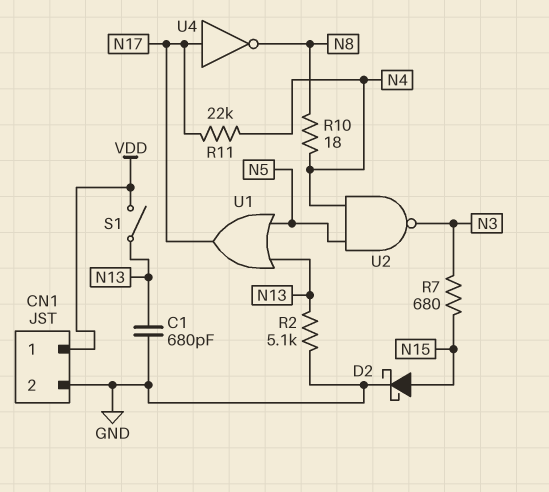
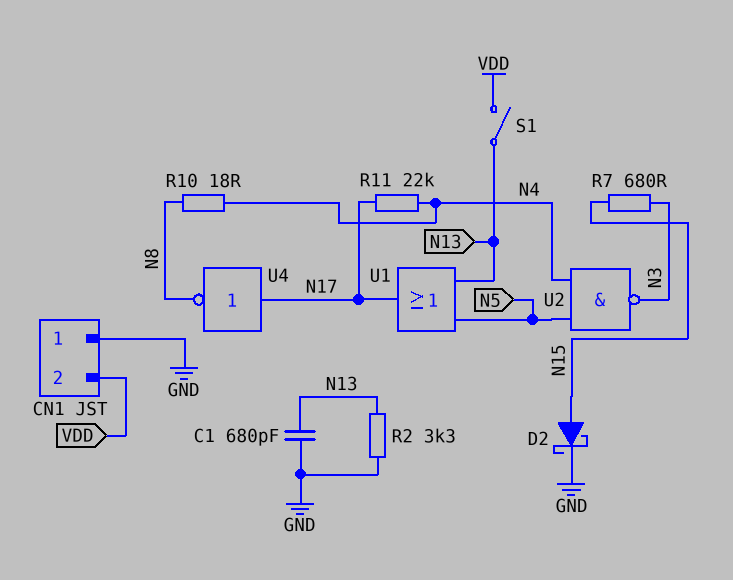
CN1 pin 1: VDD -> GND
CN1 pin 2: GND -> VDD
R2: 5.1k (GND, N13) -> 3.3k (GND, N13)

